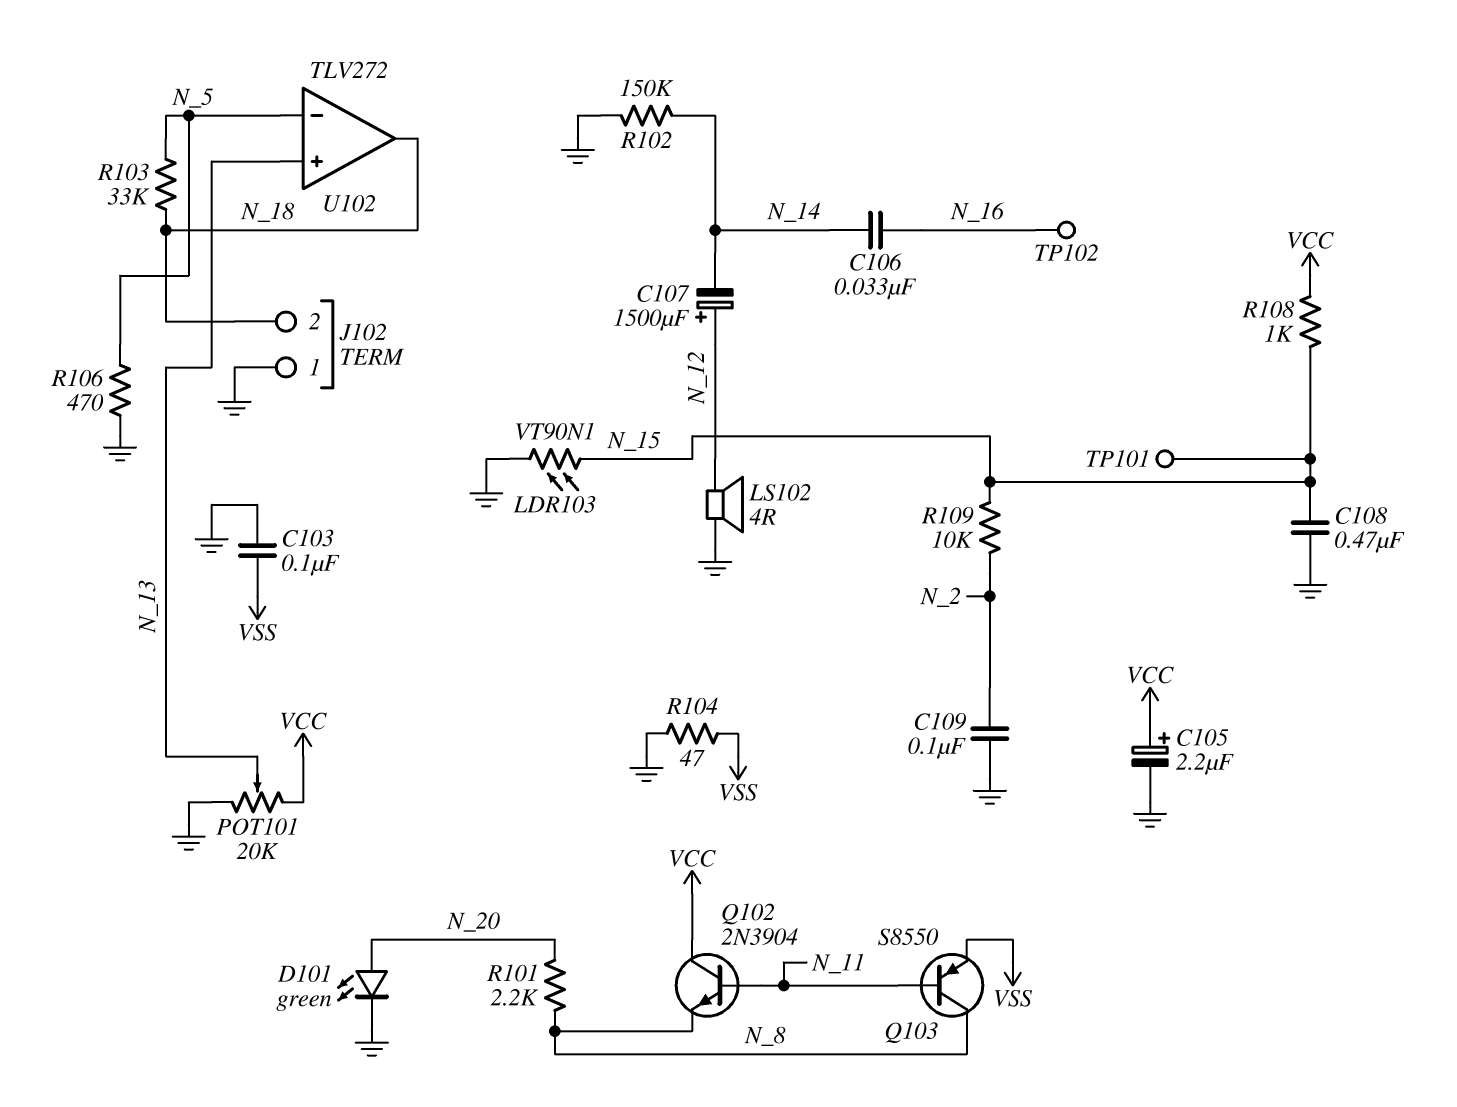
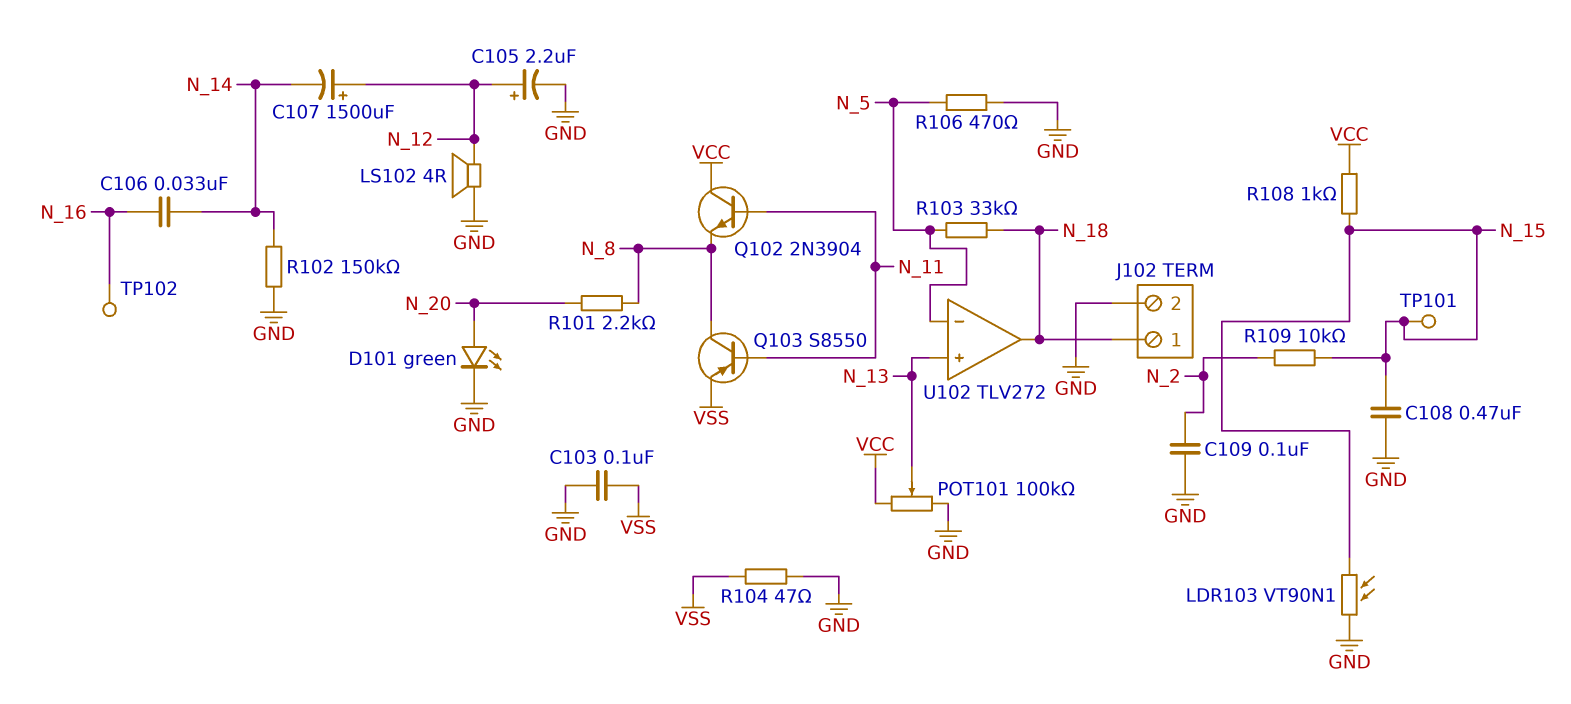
C105: 2.2uF (plus VCC, minus GND) -> 2.2uF (plus N_12, minus GND)
J102 pin 1: GND -> N_18
J102 pin 2: N_18 -> GND
POT101: 20k (GND, VCC, wiper N_13) -> 100k (GND, VCC, wiper N_13)

